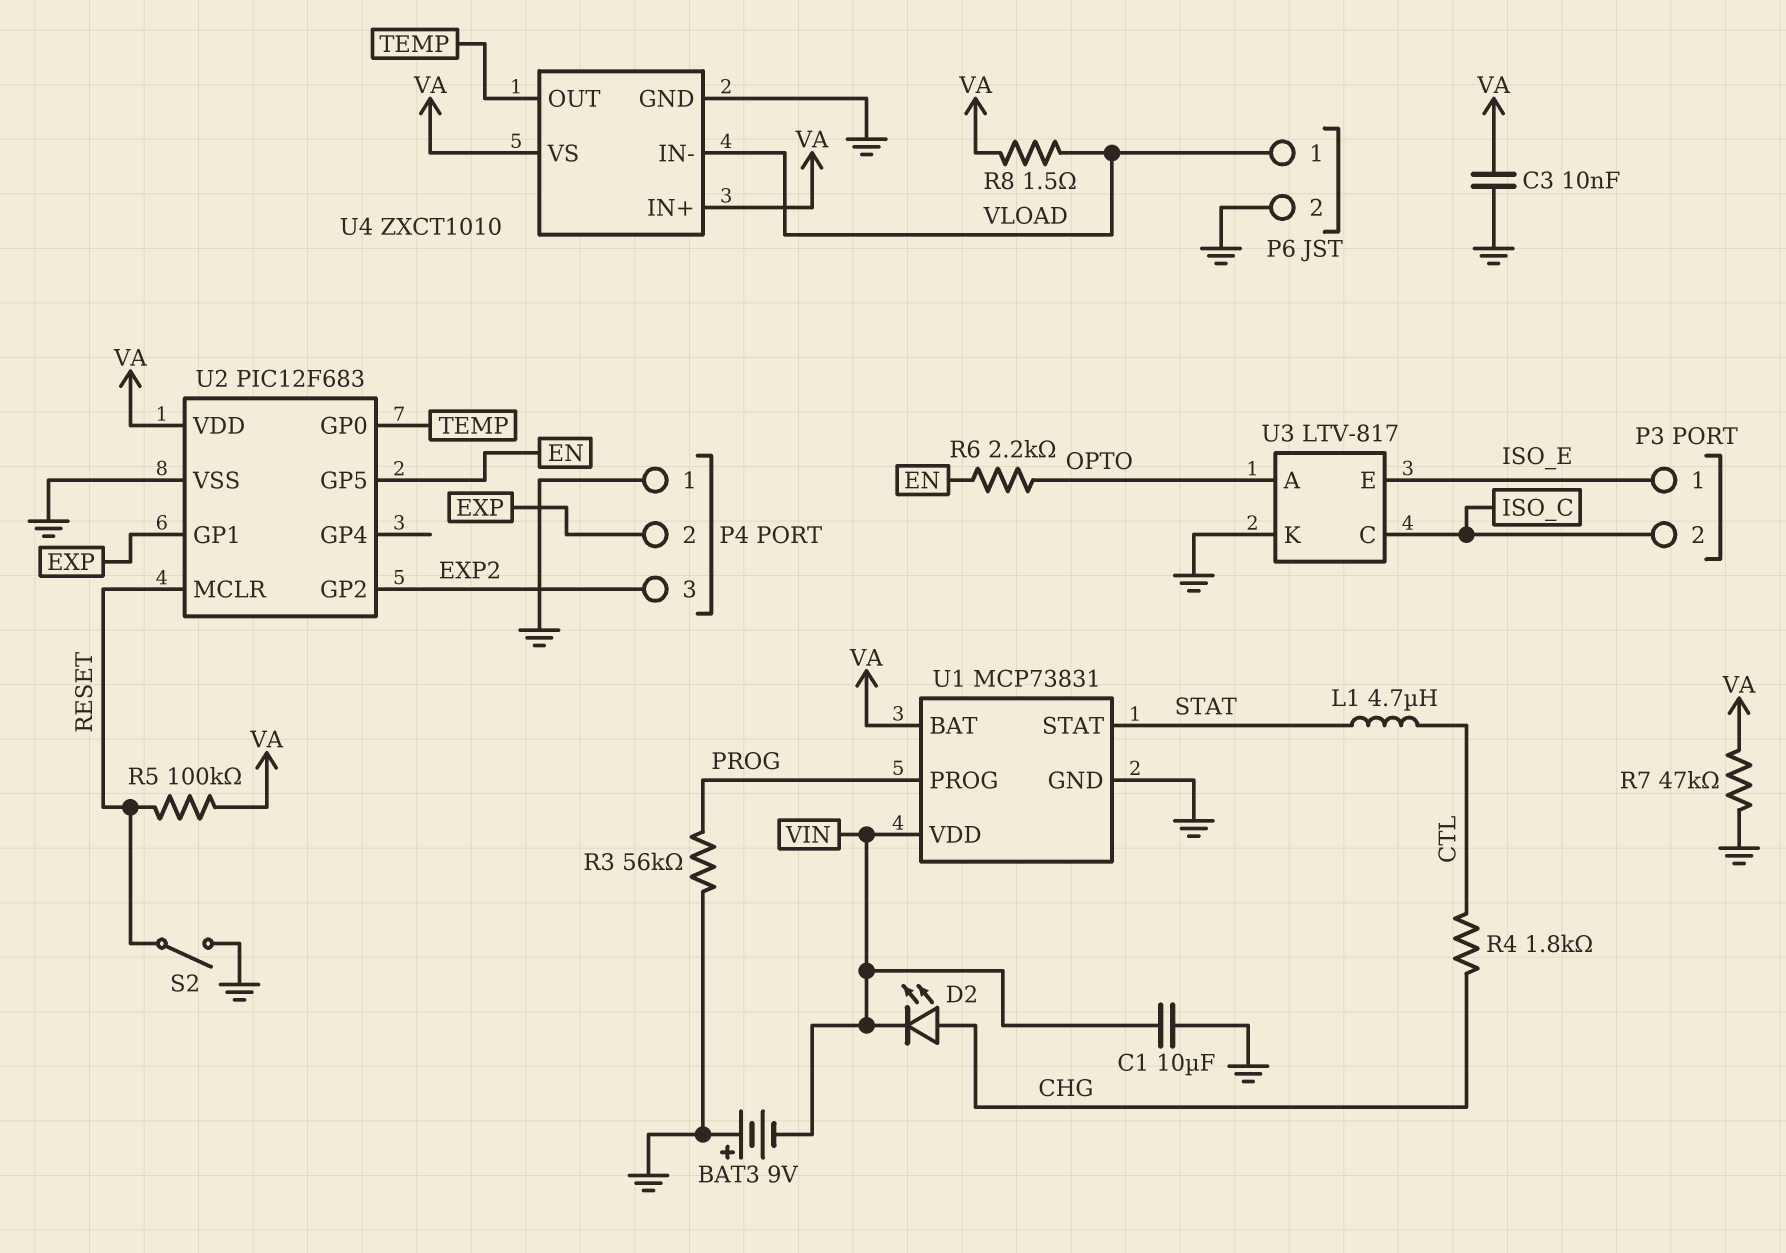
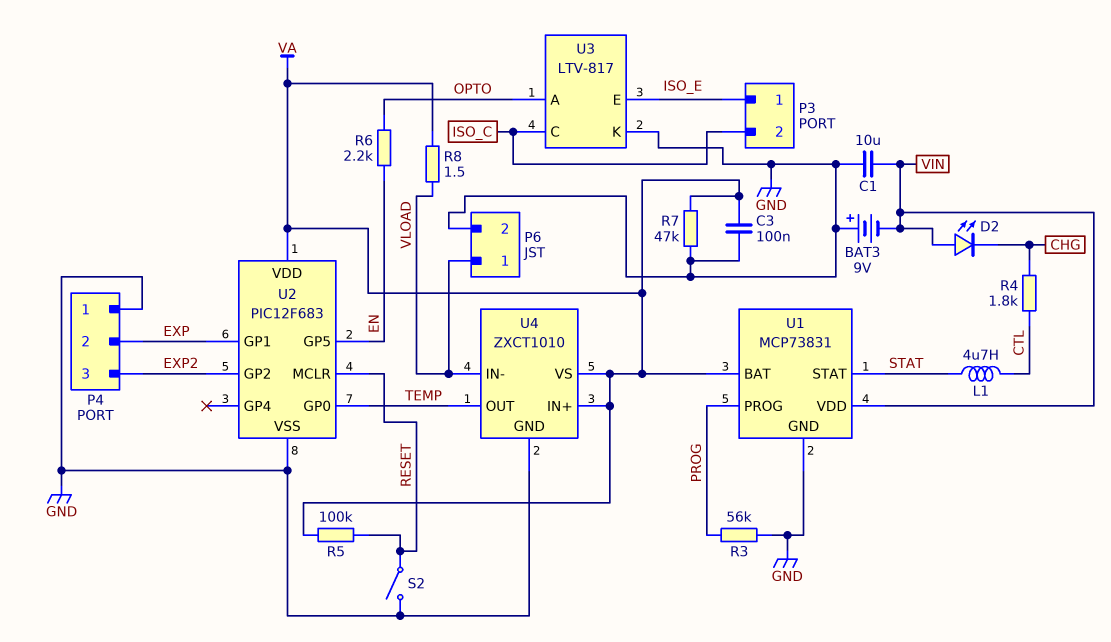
C3: 10nF (GND, VA) -> 100nF (GND, VA)
D2: LED (A CHG, K VIN) -> LED (A VIN, K CHG)

